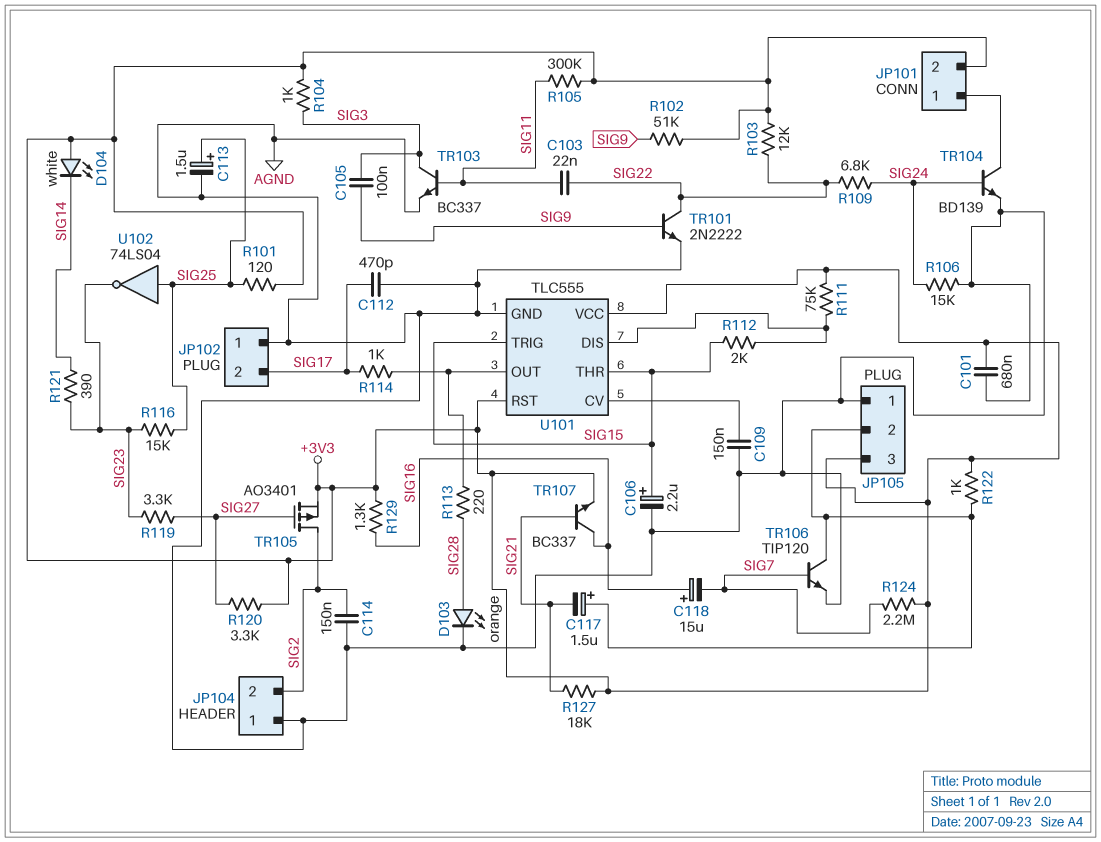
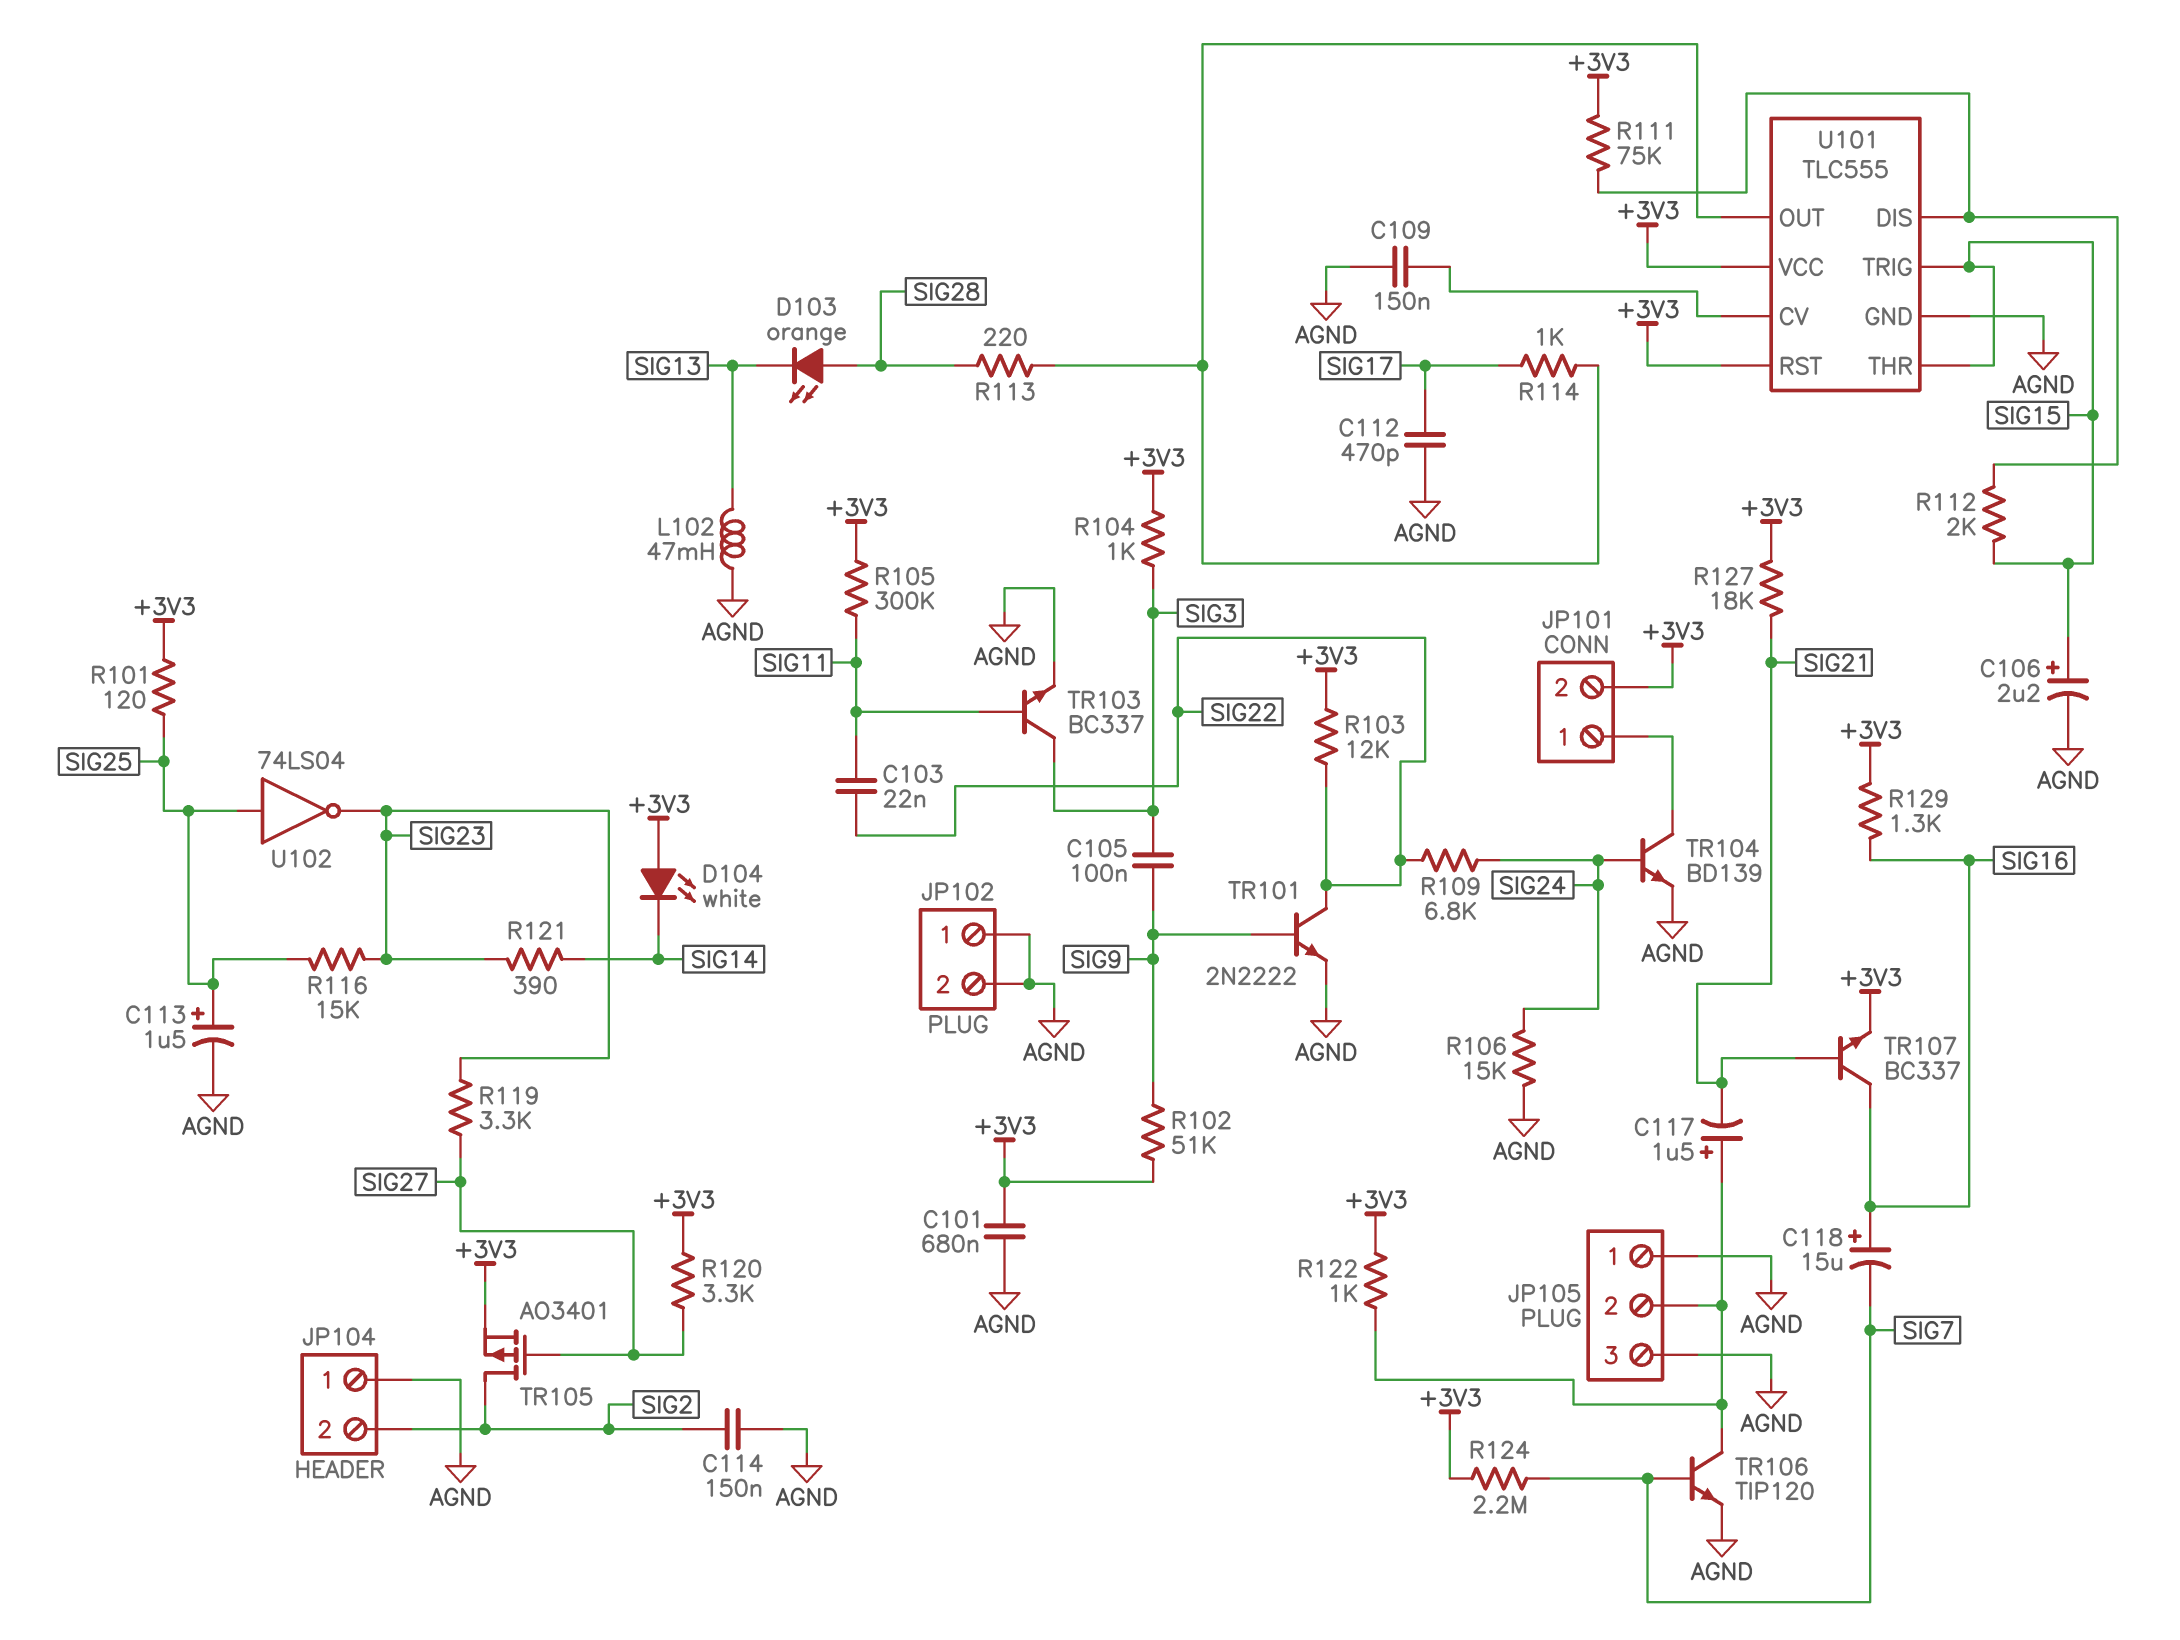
D103: LED orange (A SIG28, K AGND) -> LED orange (A SIG28, K SIG13)
JP102 pin 2: SIG17 -> AGND
JP105 pin 3: +3V3 -> AGND
L102: none -> 47mH (AGND, SIG13)

